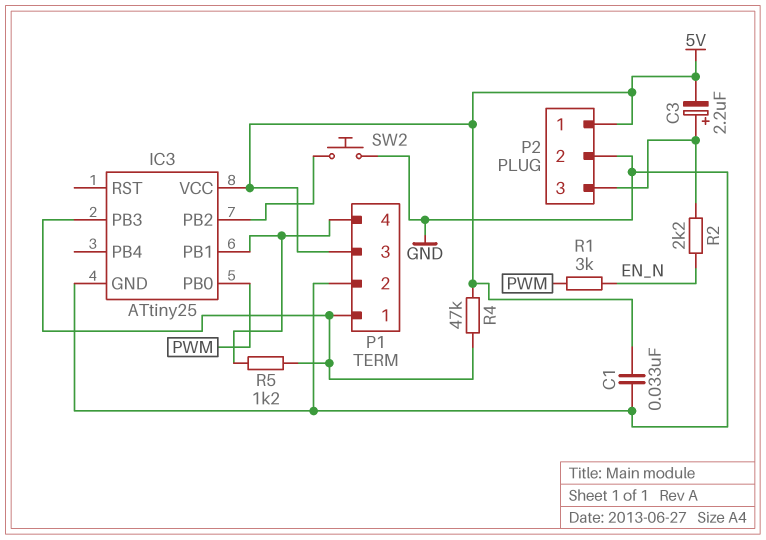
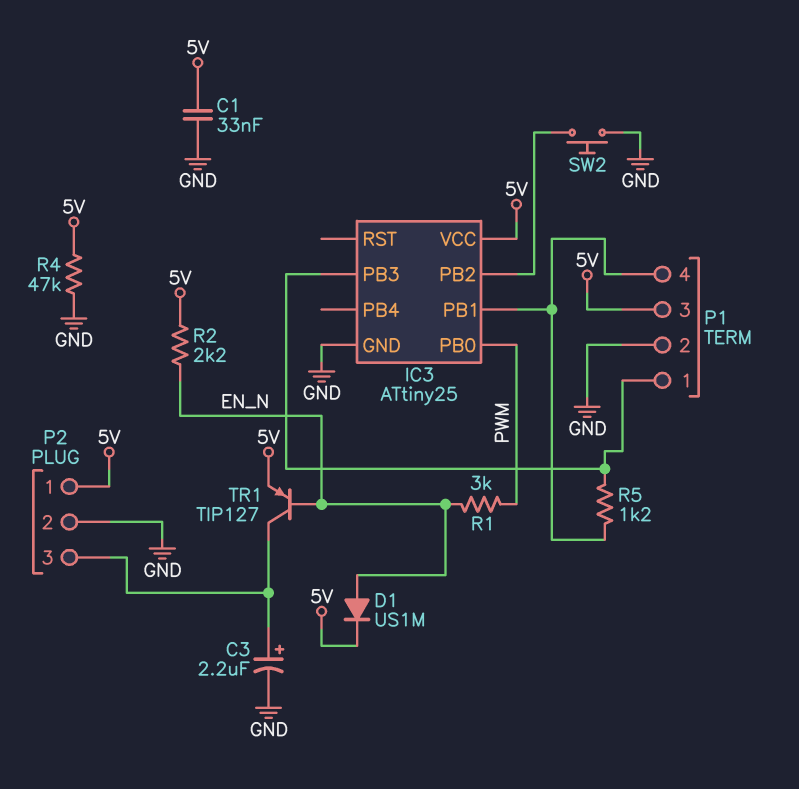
C3: 2.2uF (plus P2/3, minus 5V) -> 2.2uF (plus P2/3, minus GND)
D1: none -> diode US1M (A EN_N, K 5V)
R2: 2.2k (EN_N, P2/3) -> 2.2k (5V, EN_N)
R4: 47k (5V, IC3/PB3) -> 47k (5V, GND)
TR1: none -> PNP TIP127 (B EN_N, C P2/3, E 5V)

